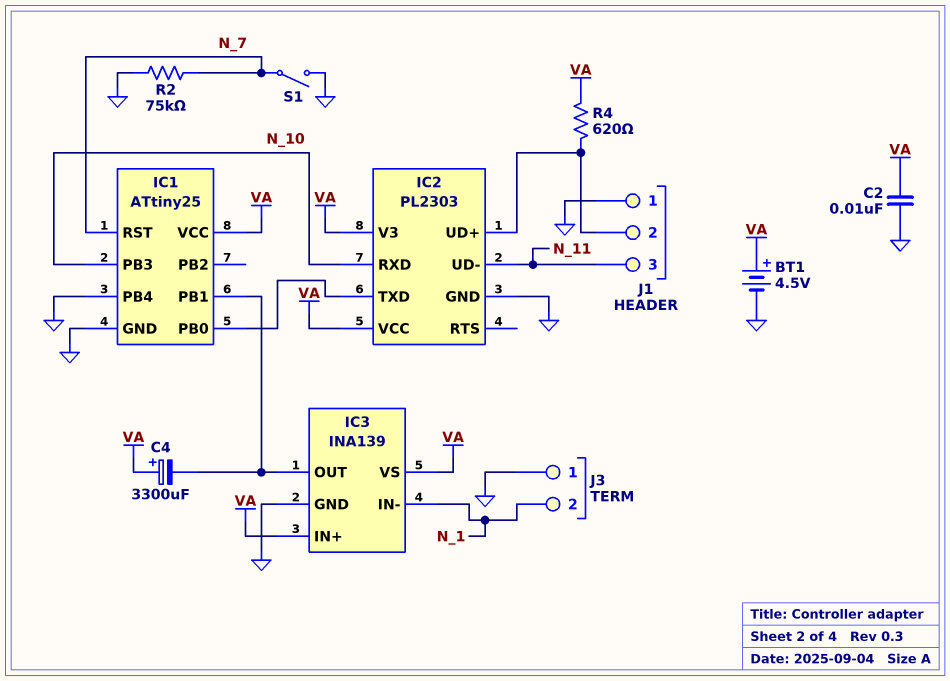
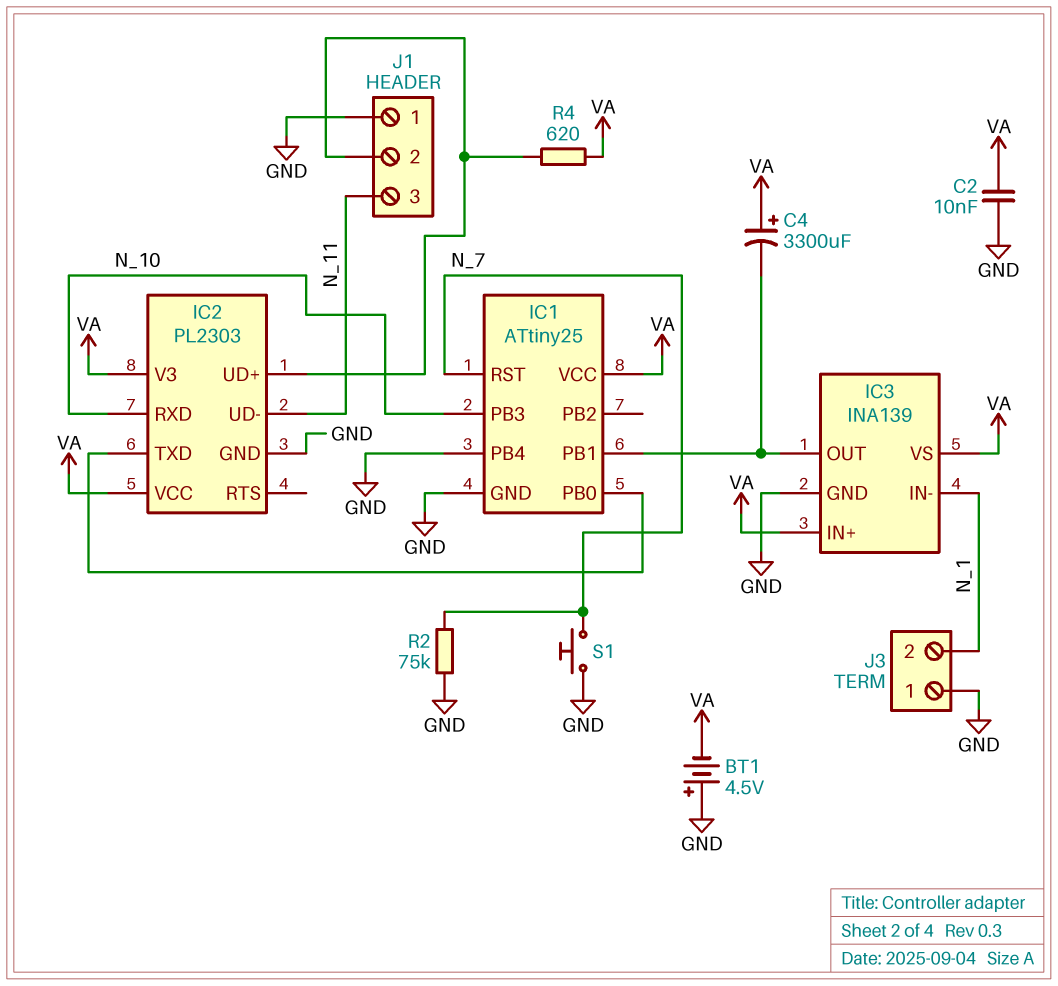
BT1: 4.5V (plus VA, minus GND) -> 4.5V (plus GND, minus VA)
S1: switch (GND, N_7) -> button (GND, N_7)

